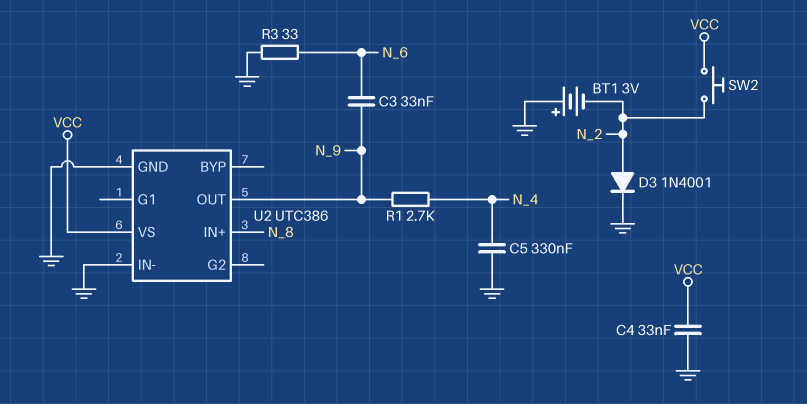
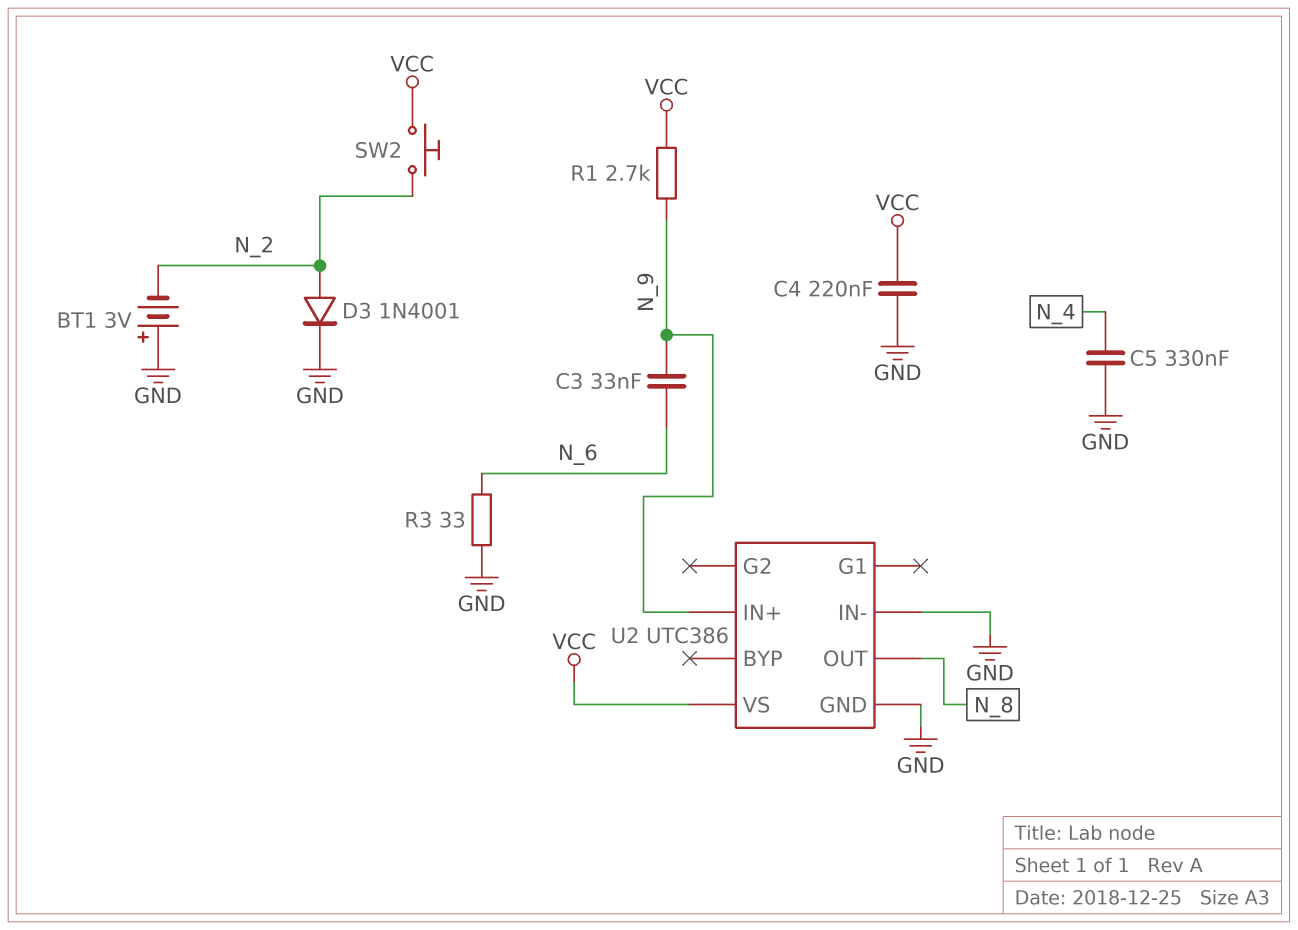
C4: 33nF (GND, VCC) -> 220nF (GND, VCC)
R1: 2.7k (N_4, N_9) -> 2.7k (N_9, VCC)
U2 pin IN+: N_8 -> N_9
U2 pin OUT: N_9 -> N_8

